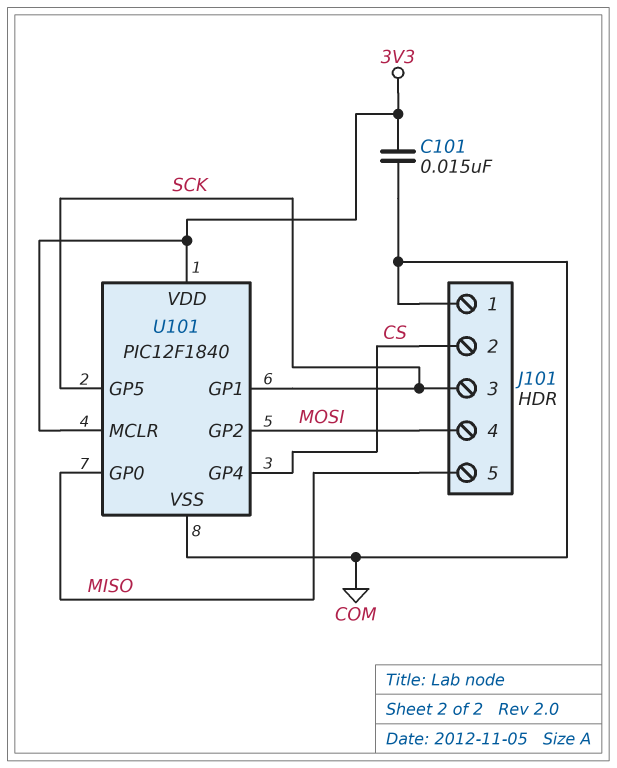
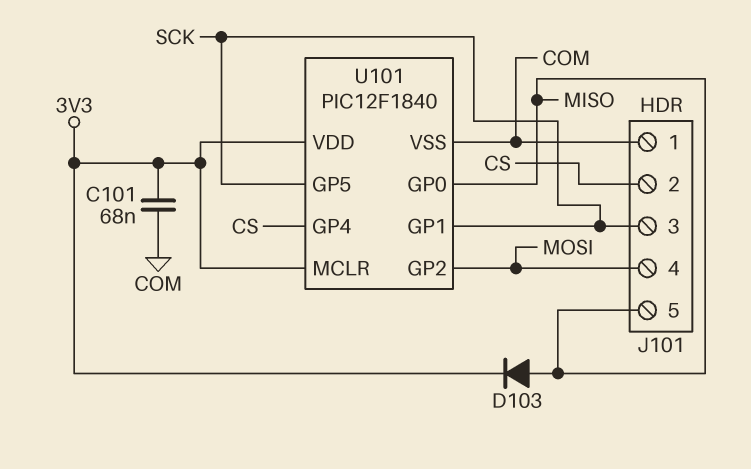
C101: 15nF (3V3, COM) -> 68nF (3V3, COM)
D103: none -> diode (A MISO, K 3V3)

